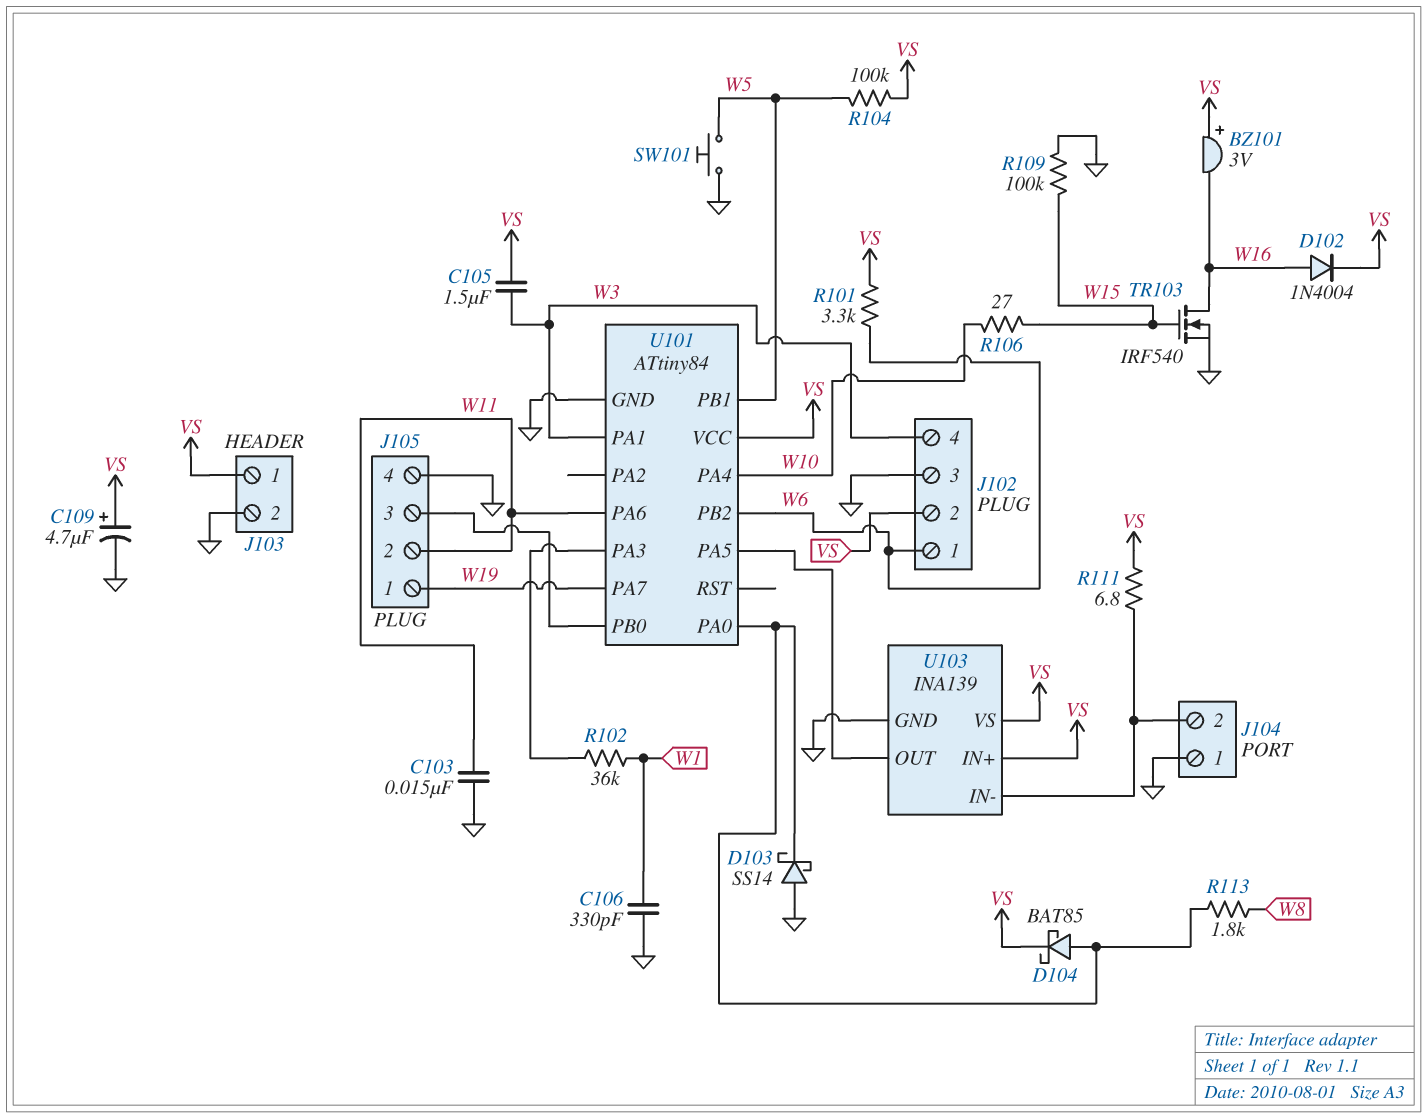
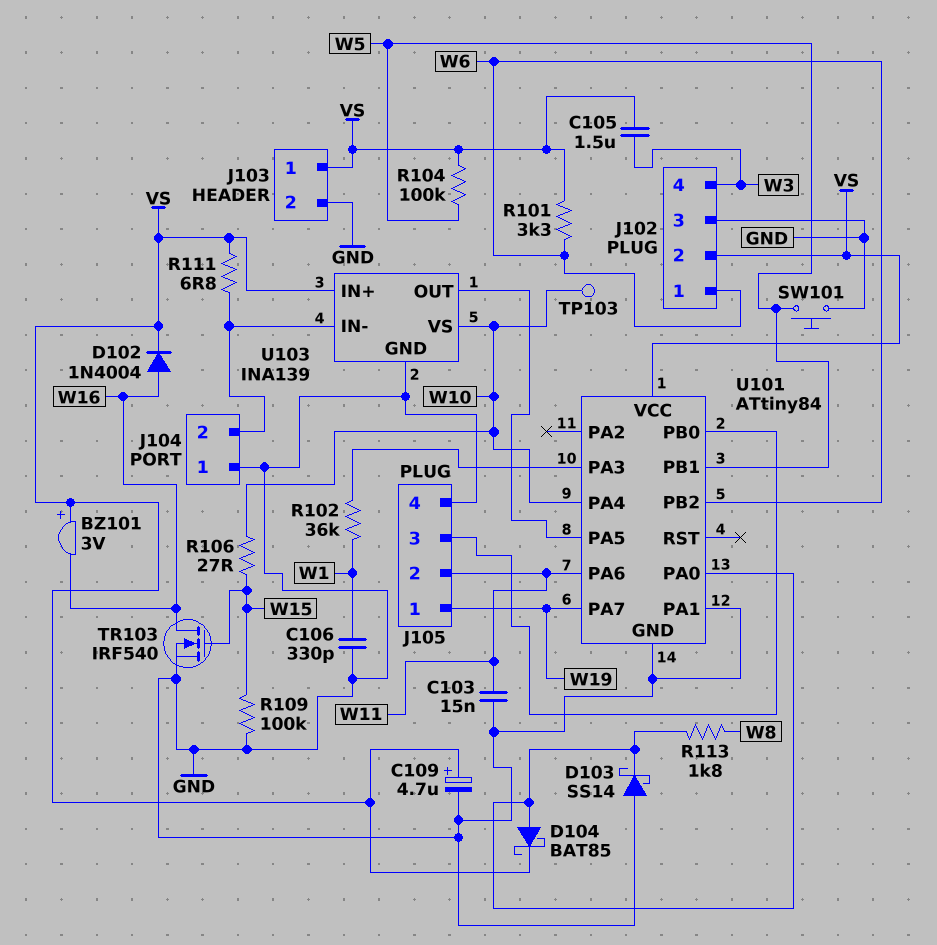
TP103: none -> test point (W10)
U101 pin PA1: W3 -> GND
U103 pin VS: VS -> W10

